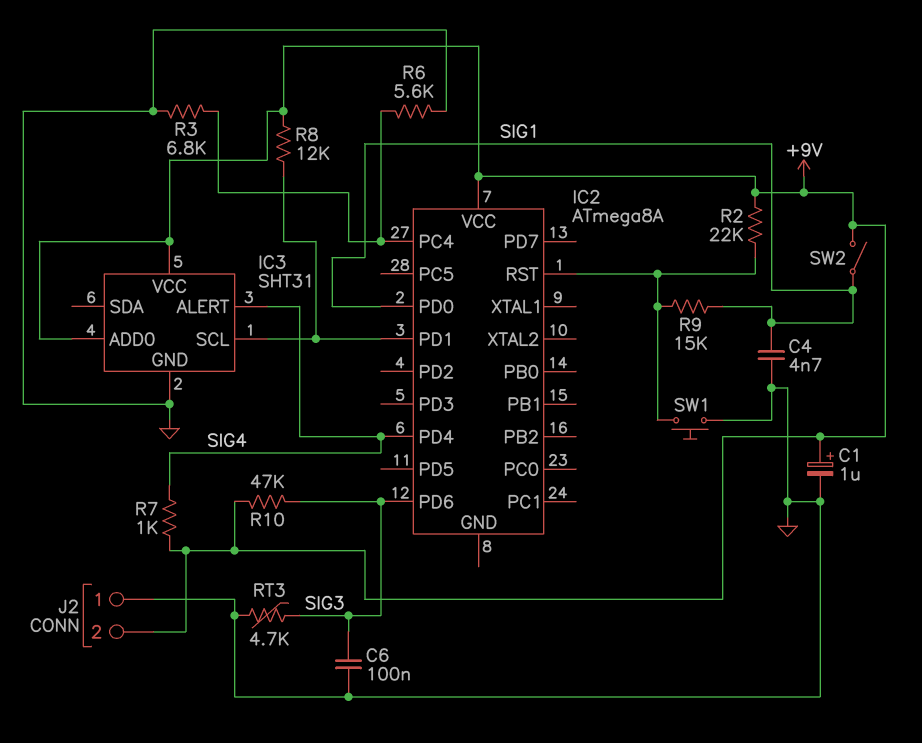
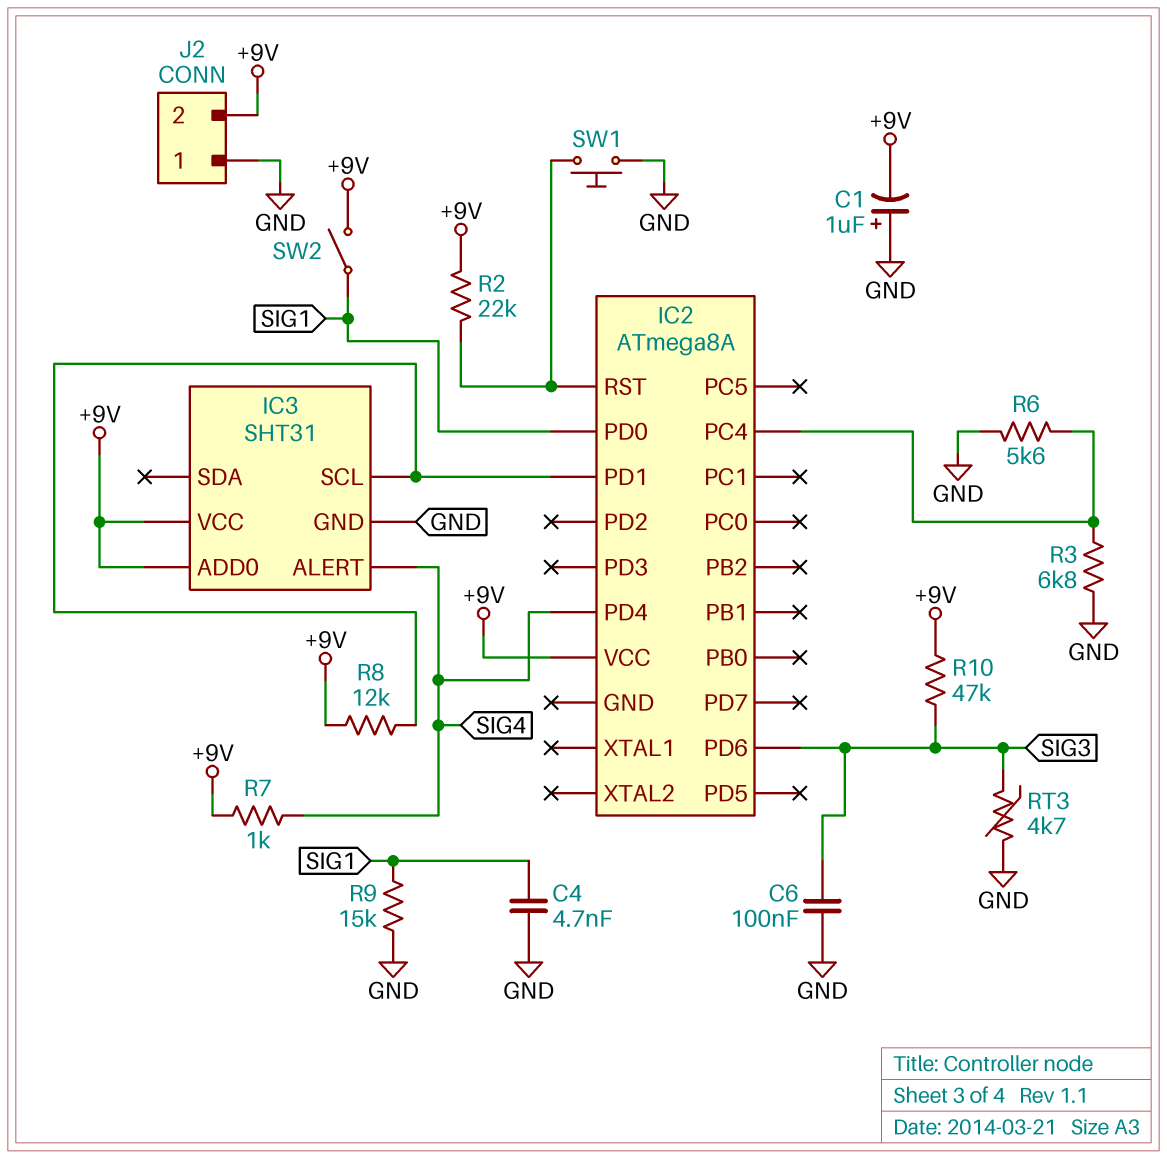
C1: 1uF (plus +9V, minus GND) -> 1uF (plus GND, minus +9V)
R9: 15k (IC2/RST, SIG1) -> 15k (GND, SIG1)

